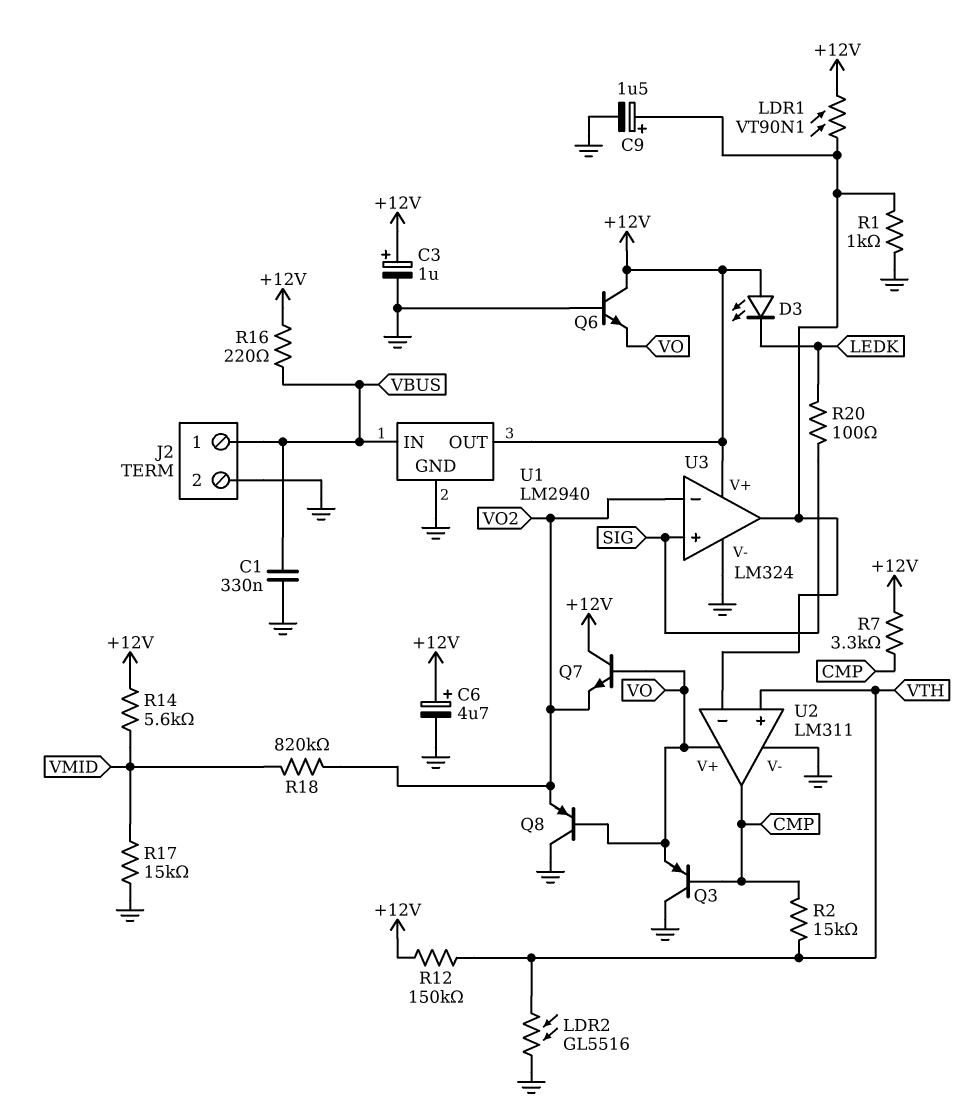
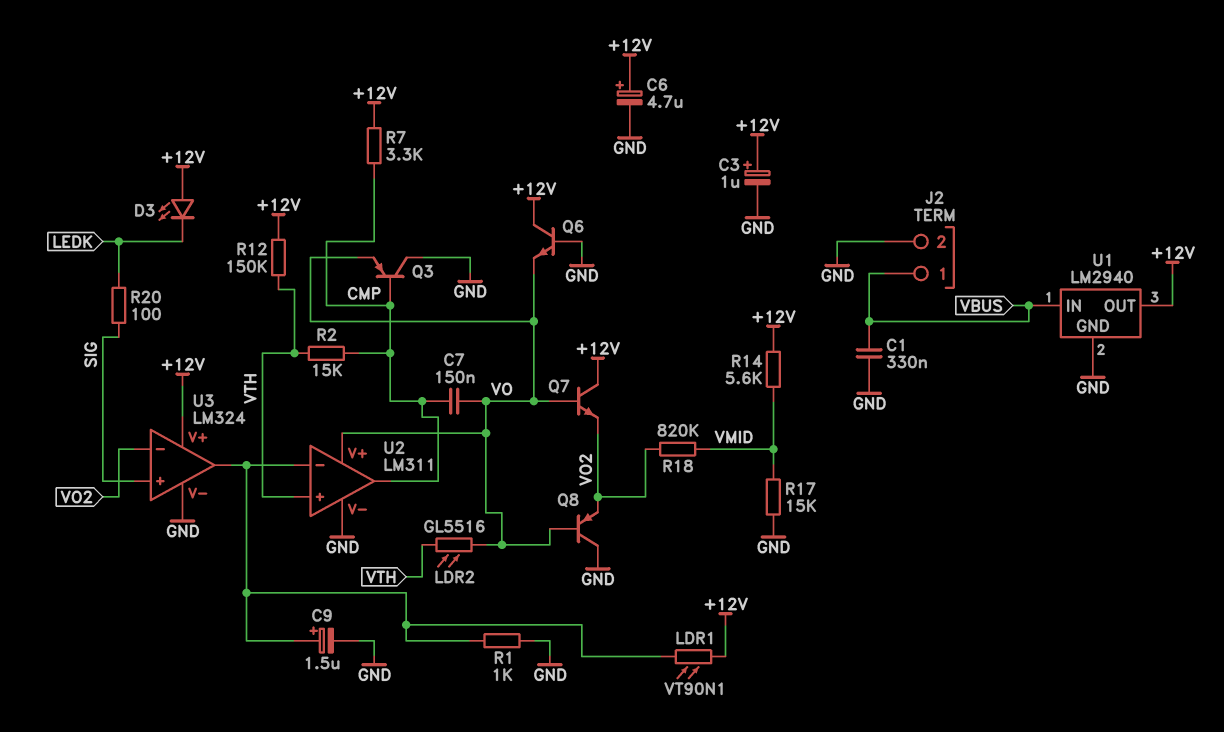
C7: none -> 150nF (CMP, VO)
LDR2: GL5516 (GND, VTH) -> GL5516 (VO, VTH)
R16: 220 (+12V, VBUS) -> none

